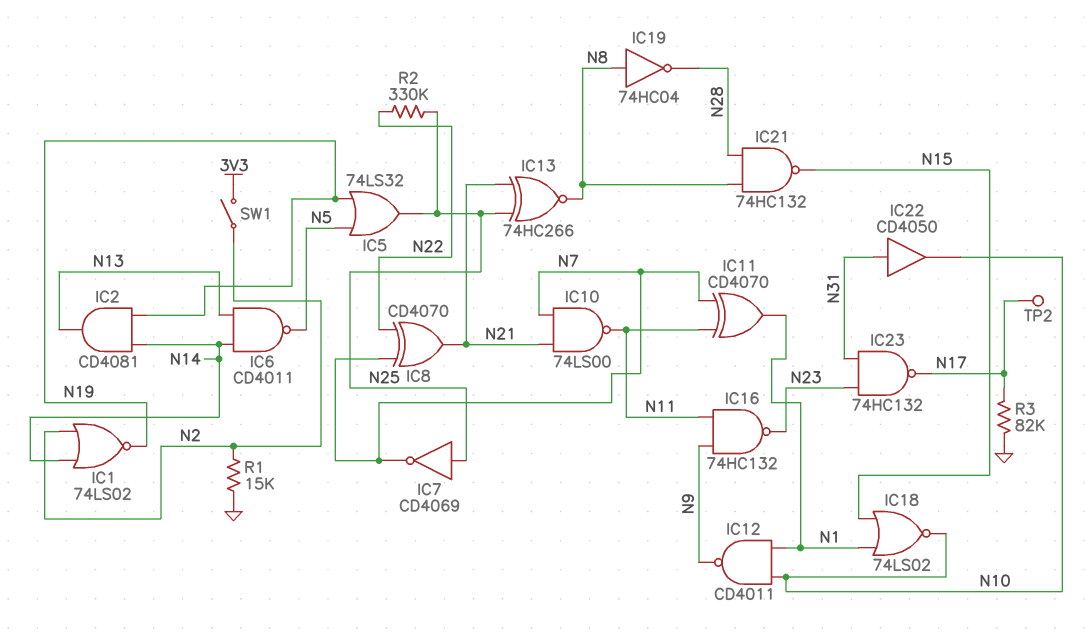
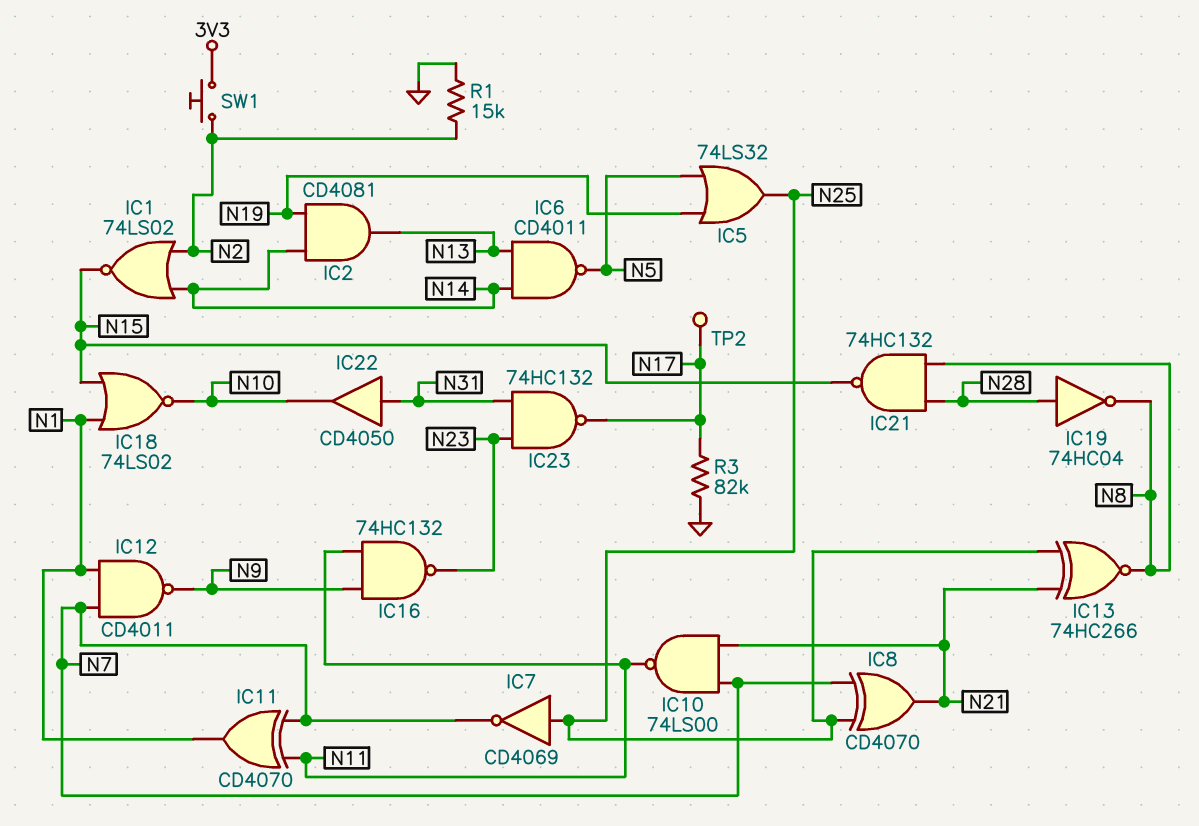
IC1: NOR 74LS02 (in N2, in N14, out N19) -> NOR 74LS02 (in N2, in N14, out N15)
IC8: XOR CD4070 (in N7, in N22, out N21) -> XOR CD4070 (in N7, in N25, out N21)
IC12: NAND CD4011 (in N1, in N10, out N9) -> NAND CD4011 (in N1, in N7, out N9)
IC19: NOT 74HC04 (in N8, out N28) -> NOT 74HC04 (in N28, out N8)
R2: 330k (N22, N25) -> none
SW1: switch (3V3, N2) -> button (3V3, N2)

